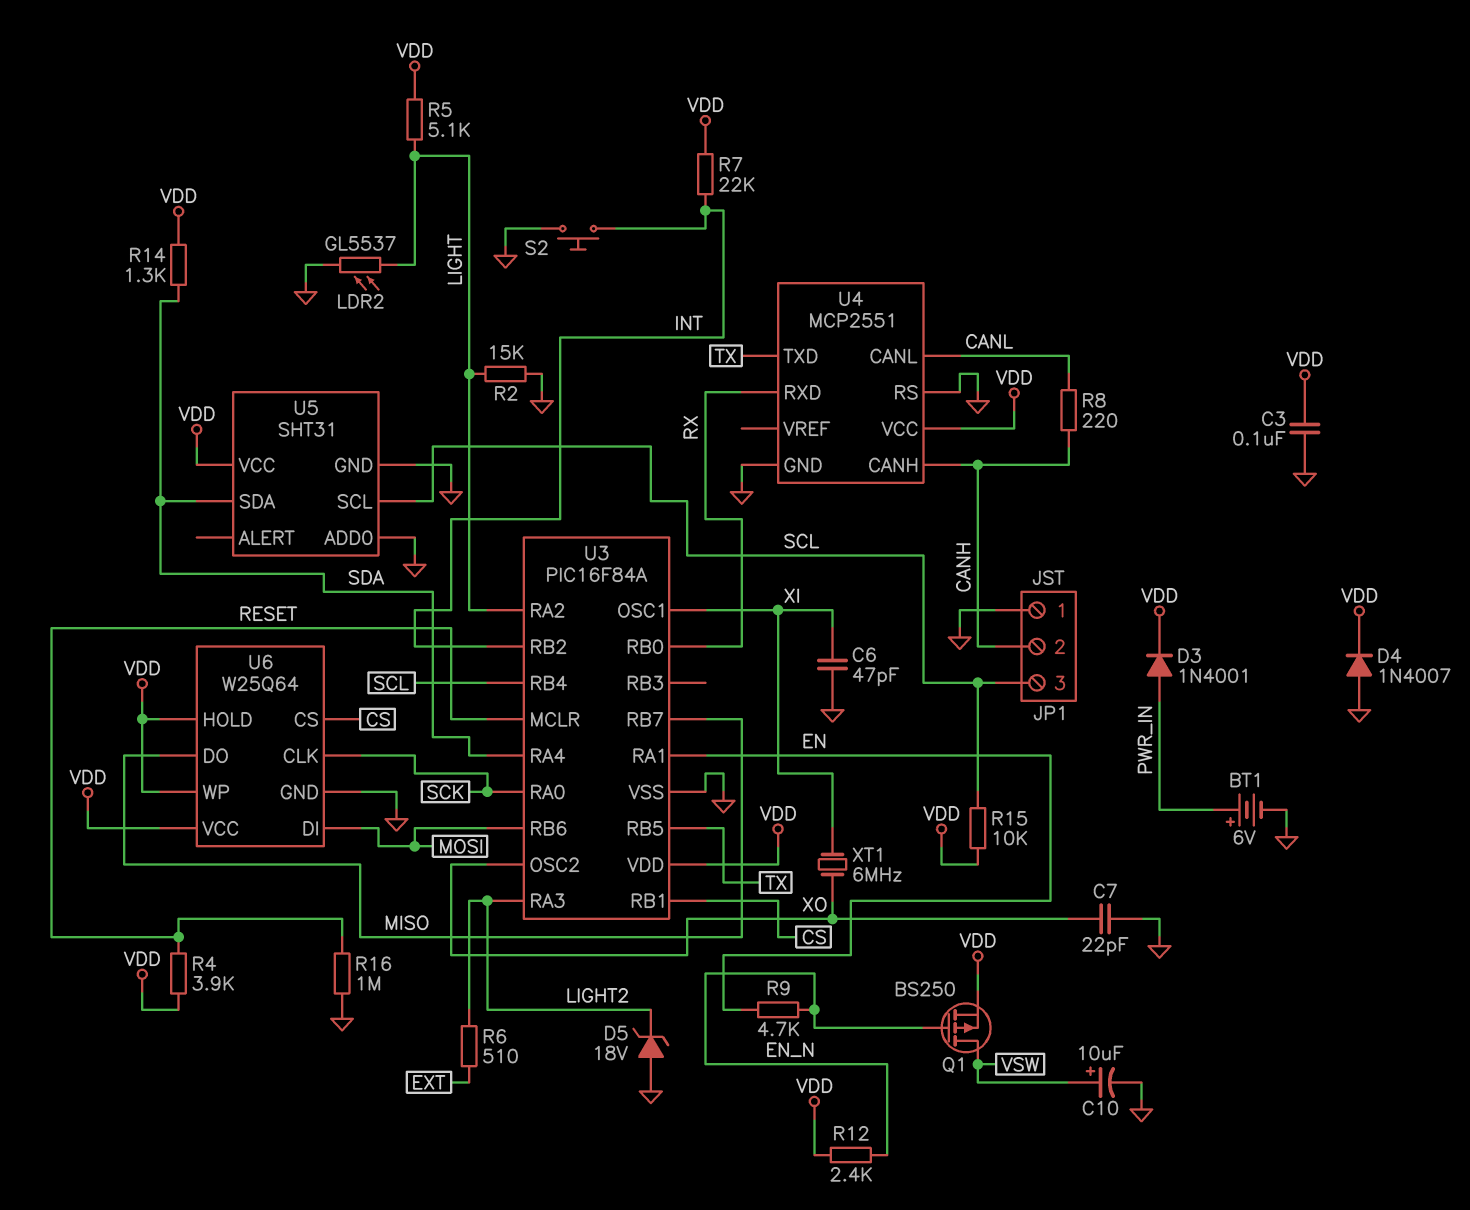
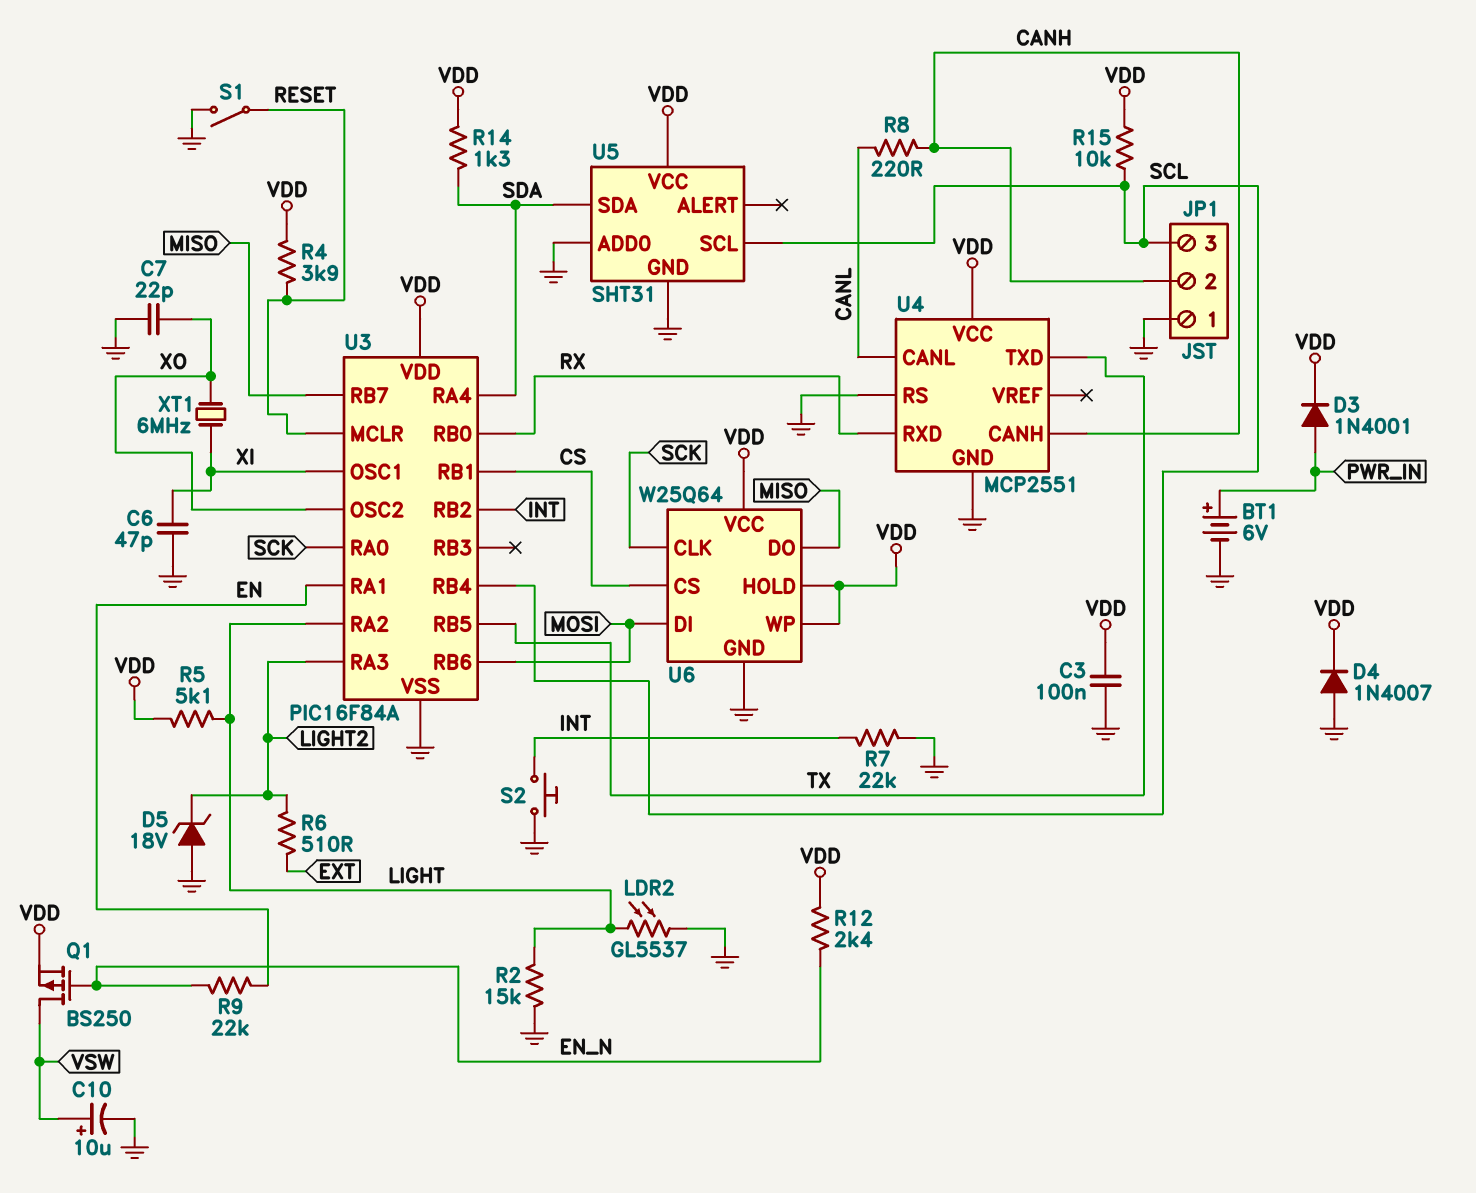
R7: 22k (INT, VDD) -> 22k (GND, INT)
R9: 4.7k (EN, EN_N) -> 22k (EN, EN_N)
R16: 1M (GND, RESET) -> none
S1: none -> switch (GND, RESET)

